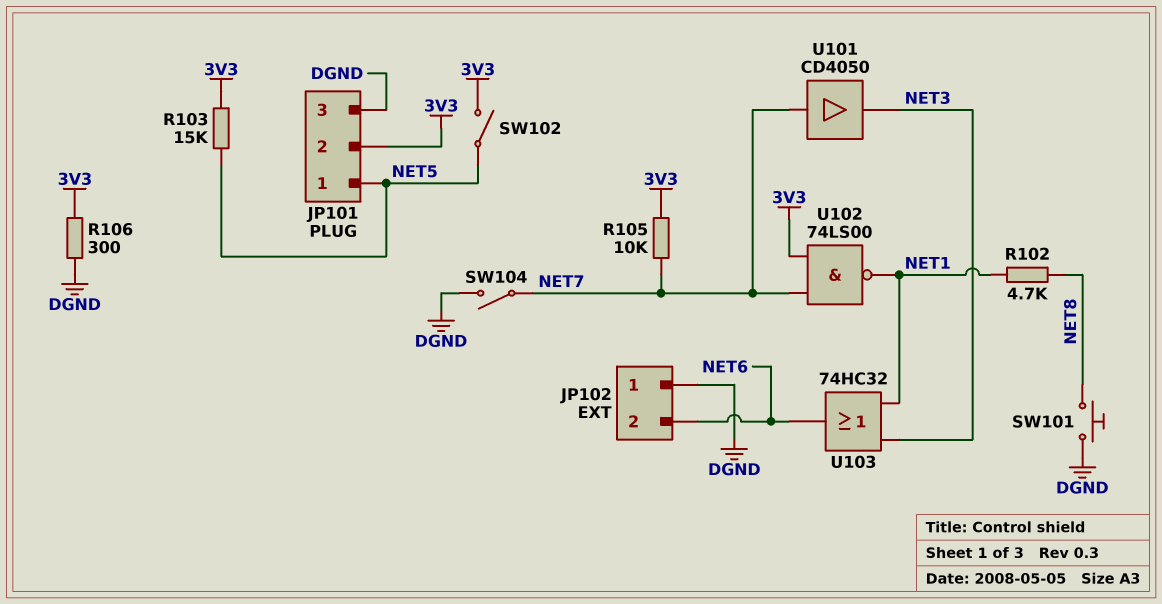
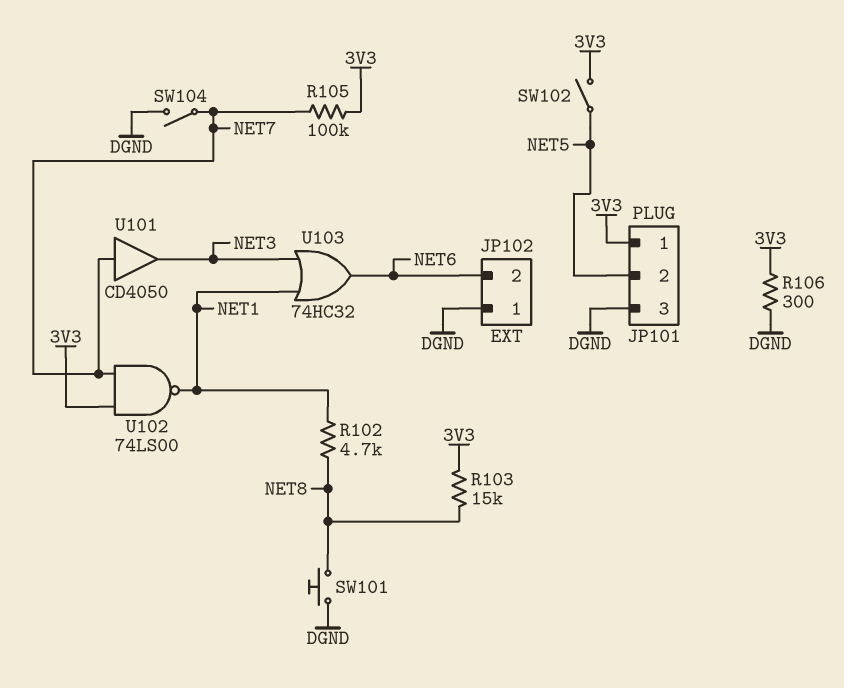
JP101 pin 1: NET5 -> 3V3
JP101 pin 2: 3V3 -> NET5
R103: 15k (3V3, NET5) -> 15k (3V3, NET8)
R105: 10k (3V3, NET7) -> 100k (3V3, NET7)

